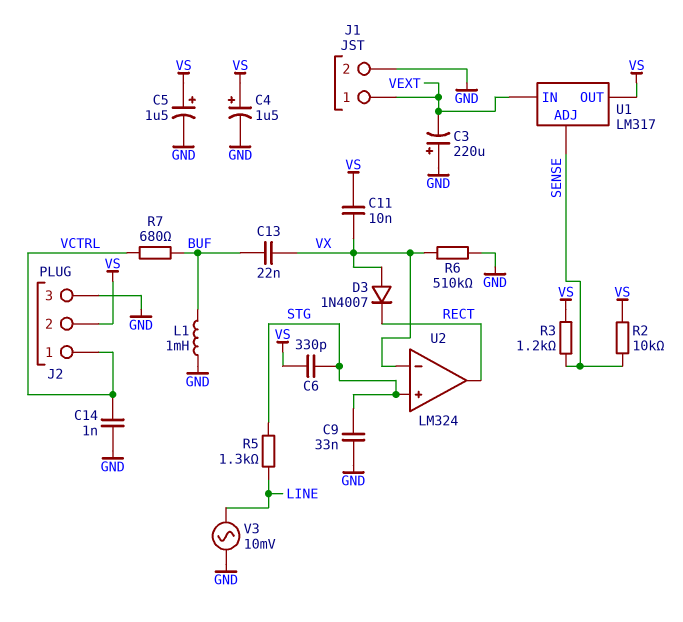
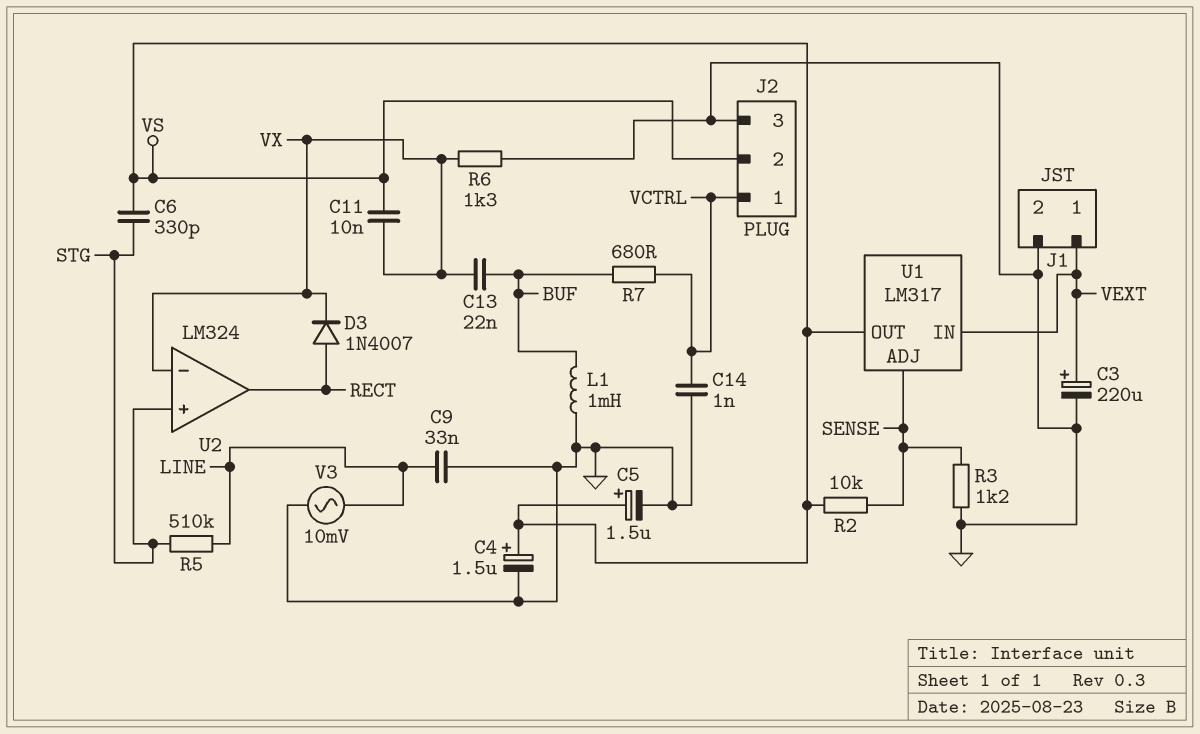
C3: 220uF (plus GND, minus VEXT) -> 220uF (plus VEXT, minus GND)
C9: 33nF (GND, STG) -> 33nF (GND, LINE)
D3: diode 1N4007 (A VX, K RECT) -> diode 1N4007 (A RECT, K VX)
R3: 1.2k (SENSE, VS) -> 1.2k (GND, SENSE)
R5: 1.3k (LINE, STG) -> 510k (LINE, STG)
R6: 510k (GND, VX) -> 1.3k (GND, VX)

